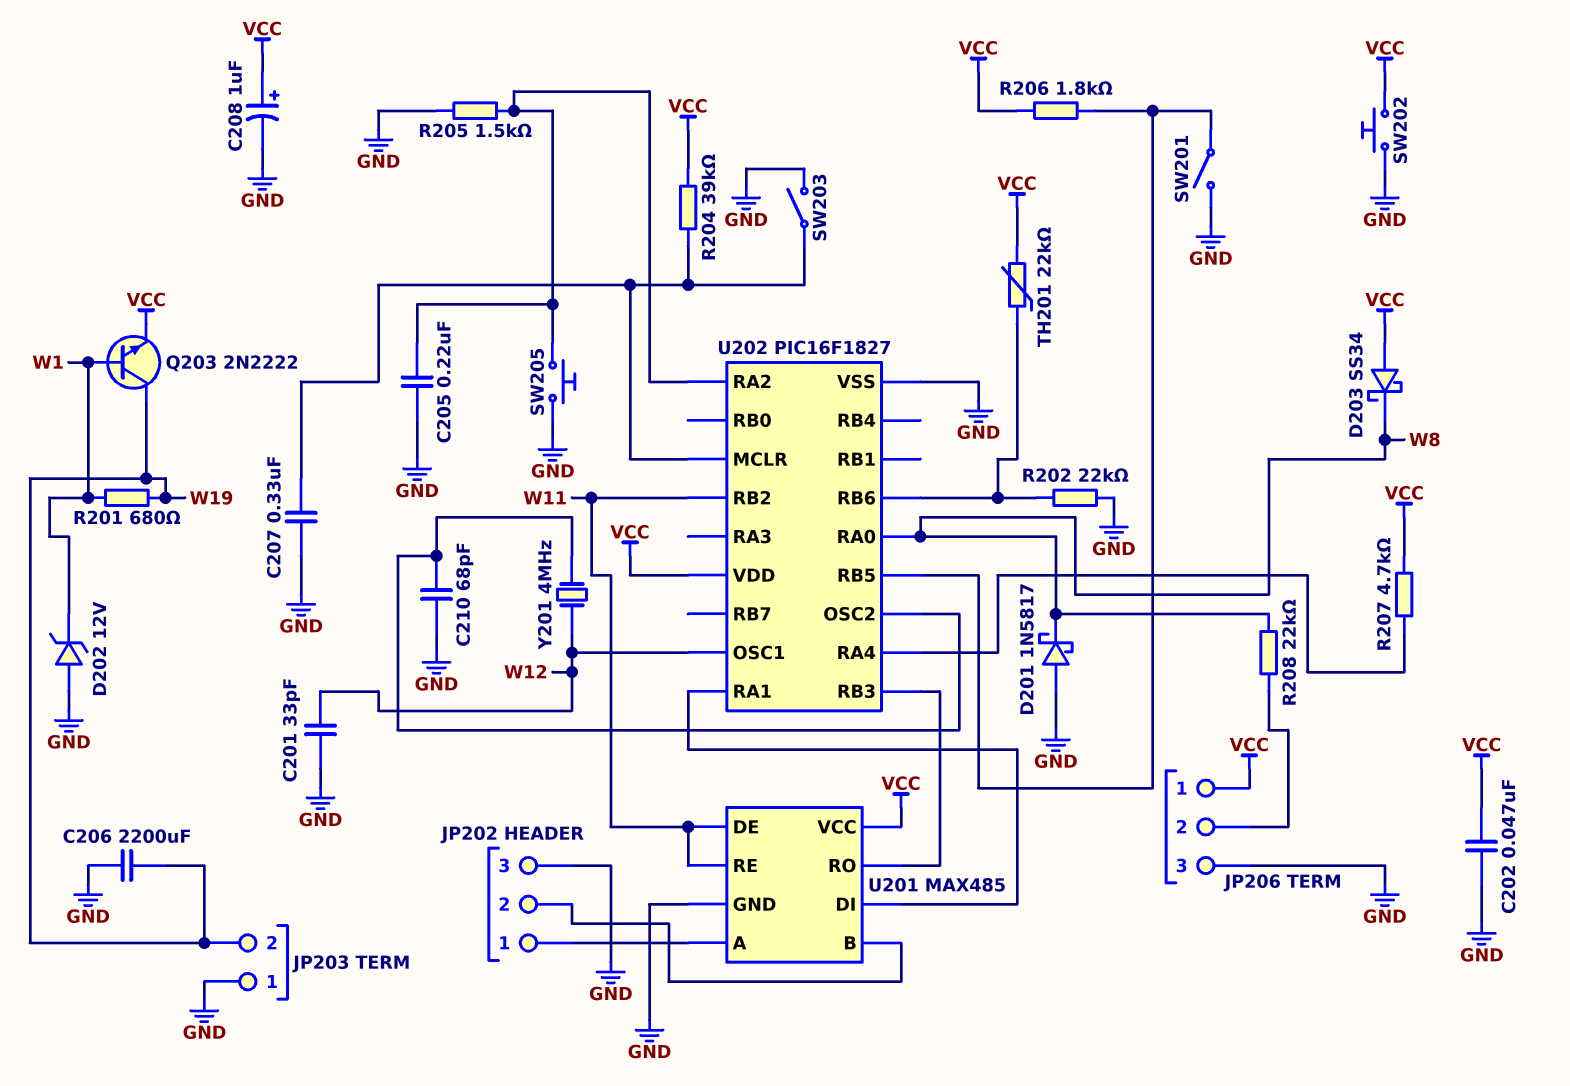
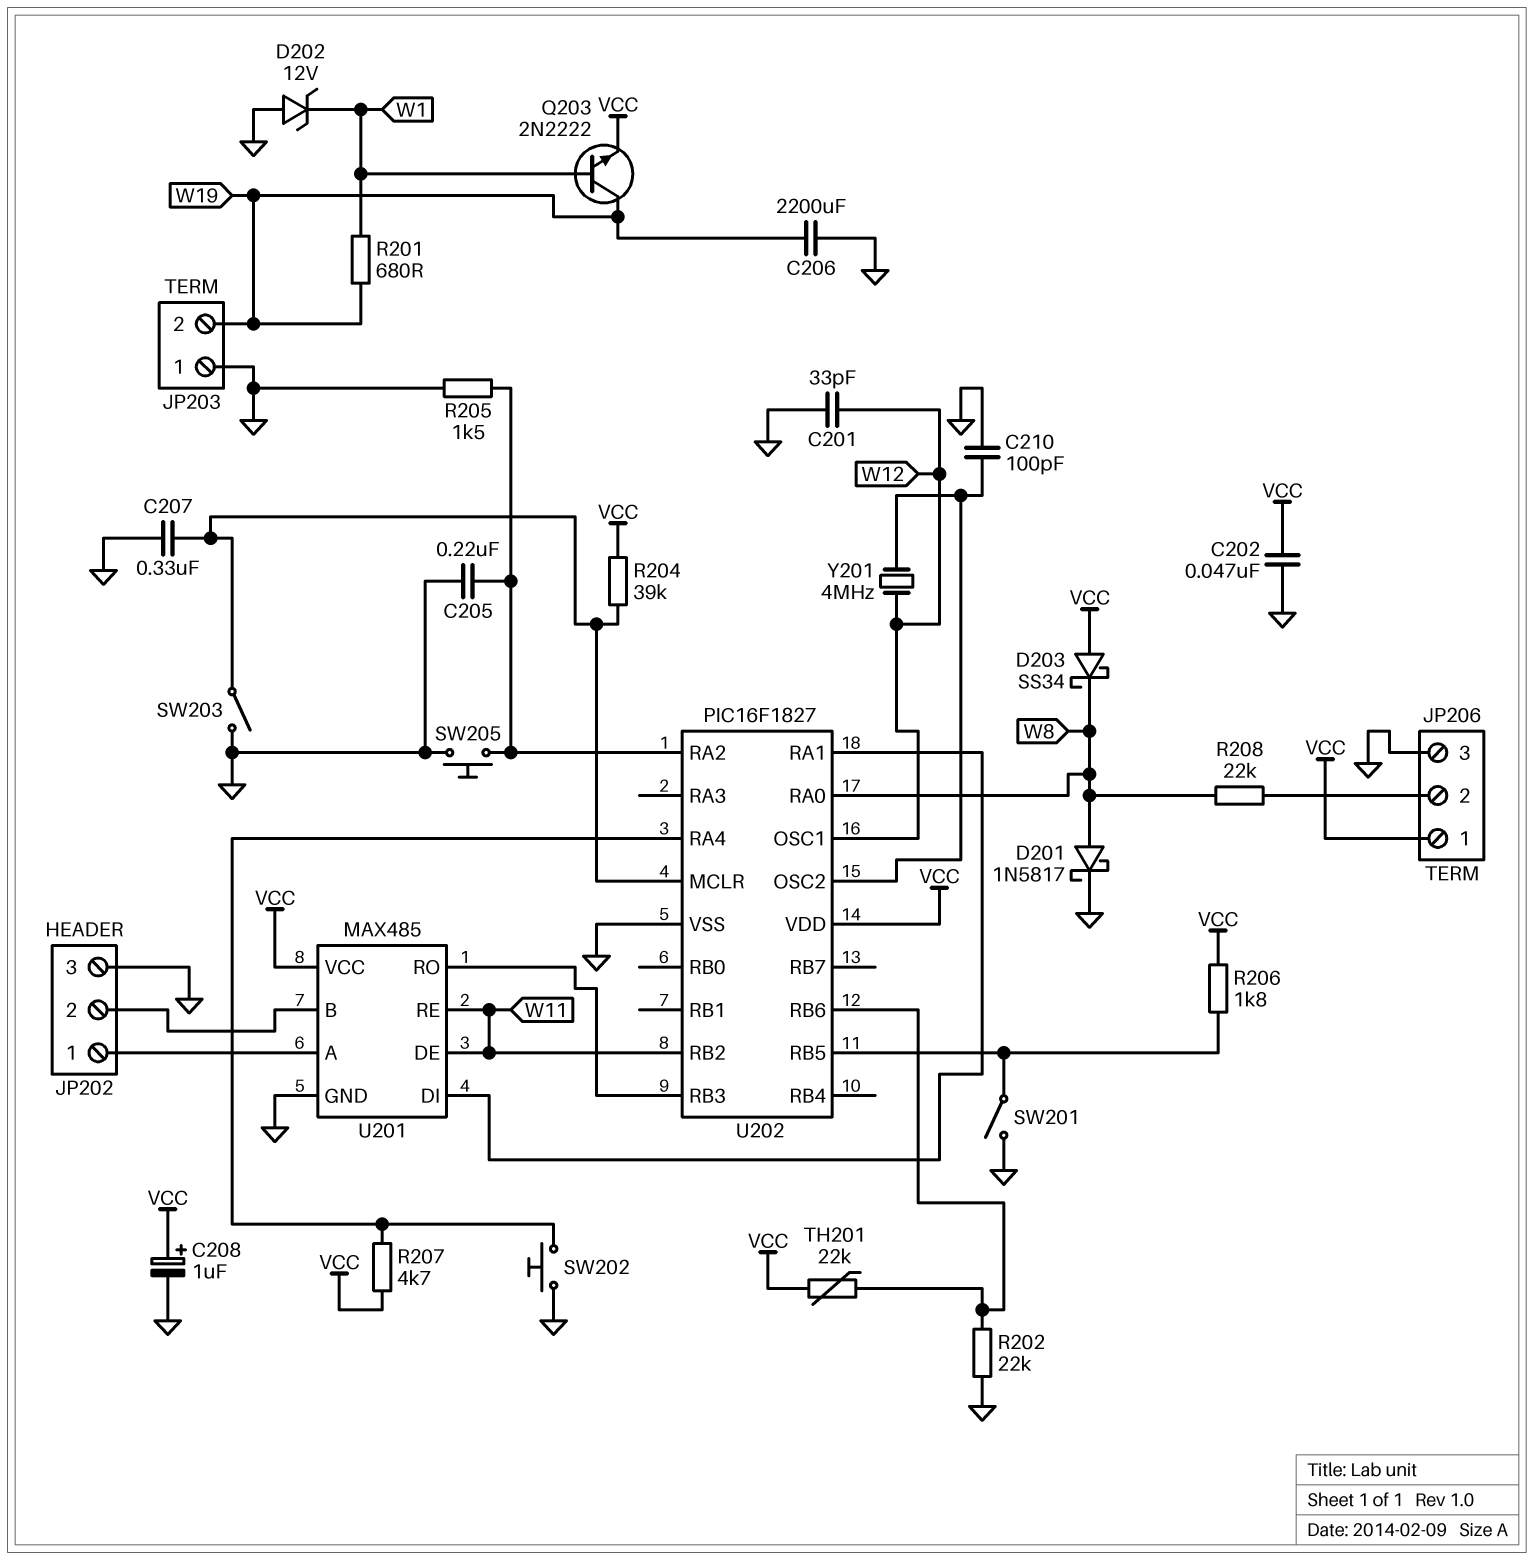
C210: 68pF (GND, U202/OSC2) -> 100pF (GND, U202/OSC2)
D201: schottky 1N5817 (A GND, K W8) -> schottky 1N5817 (A W8, K GND)
SW202: button (GND, VCC) -> button (GND, U202/RA4)

